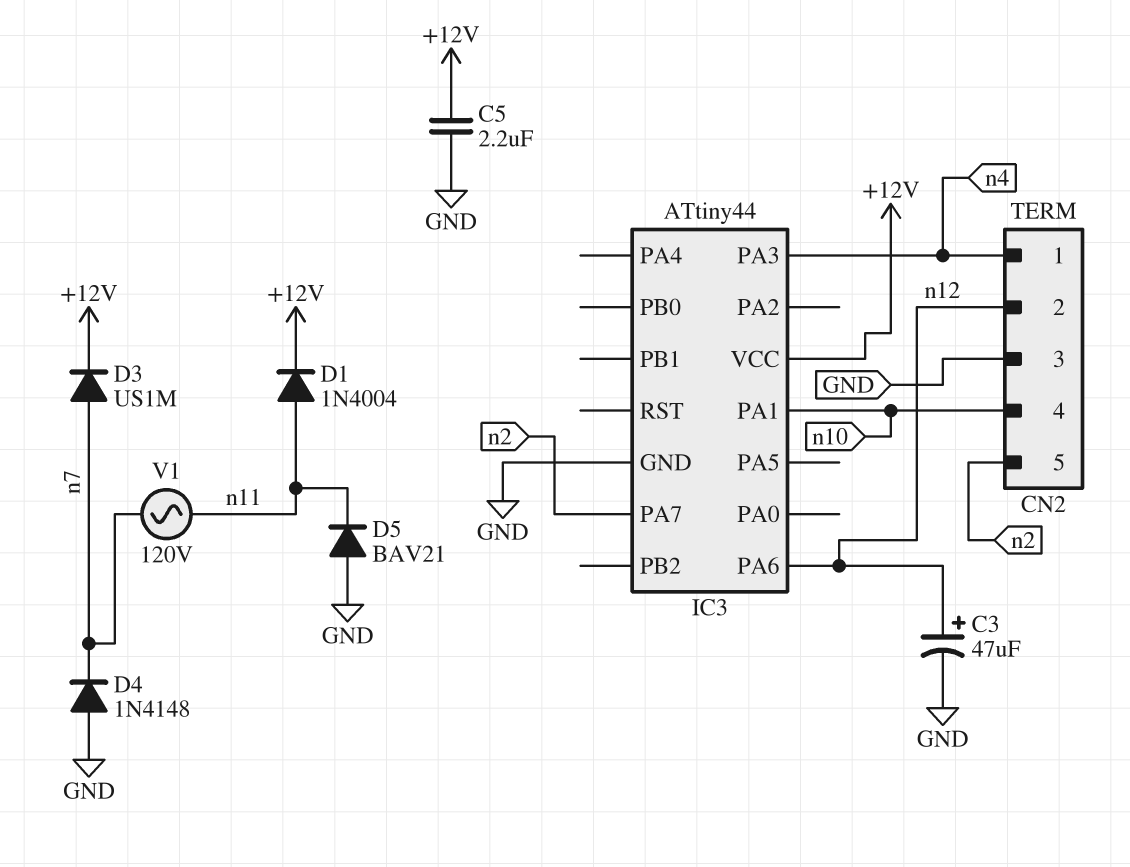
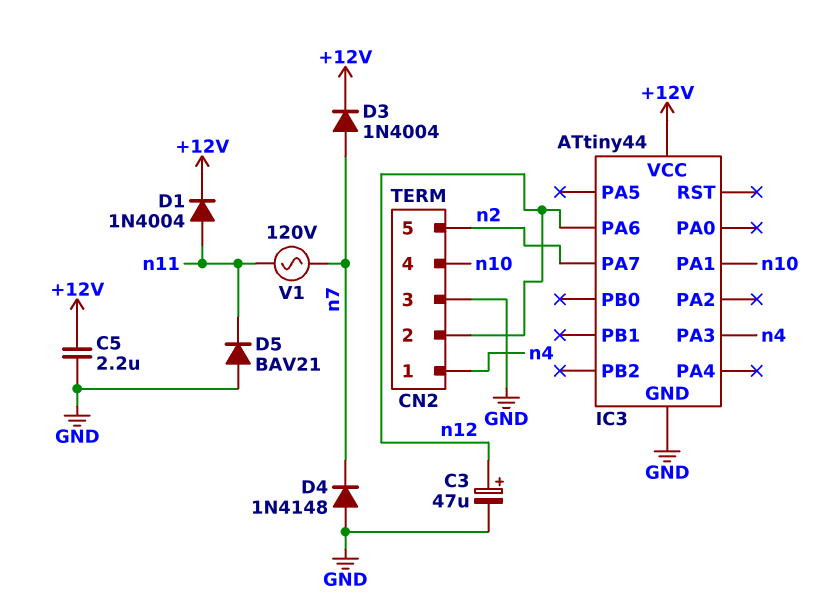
D3: diode US1M (A n7, K +12V) -> diode 1N4004 (A n7, K +12V)

